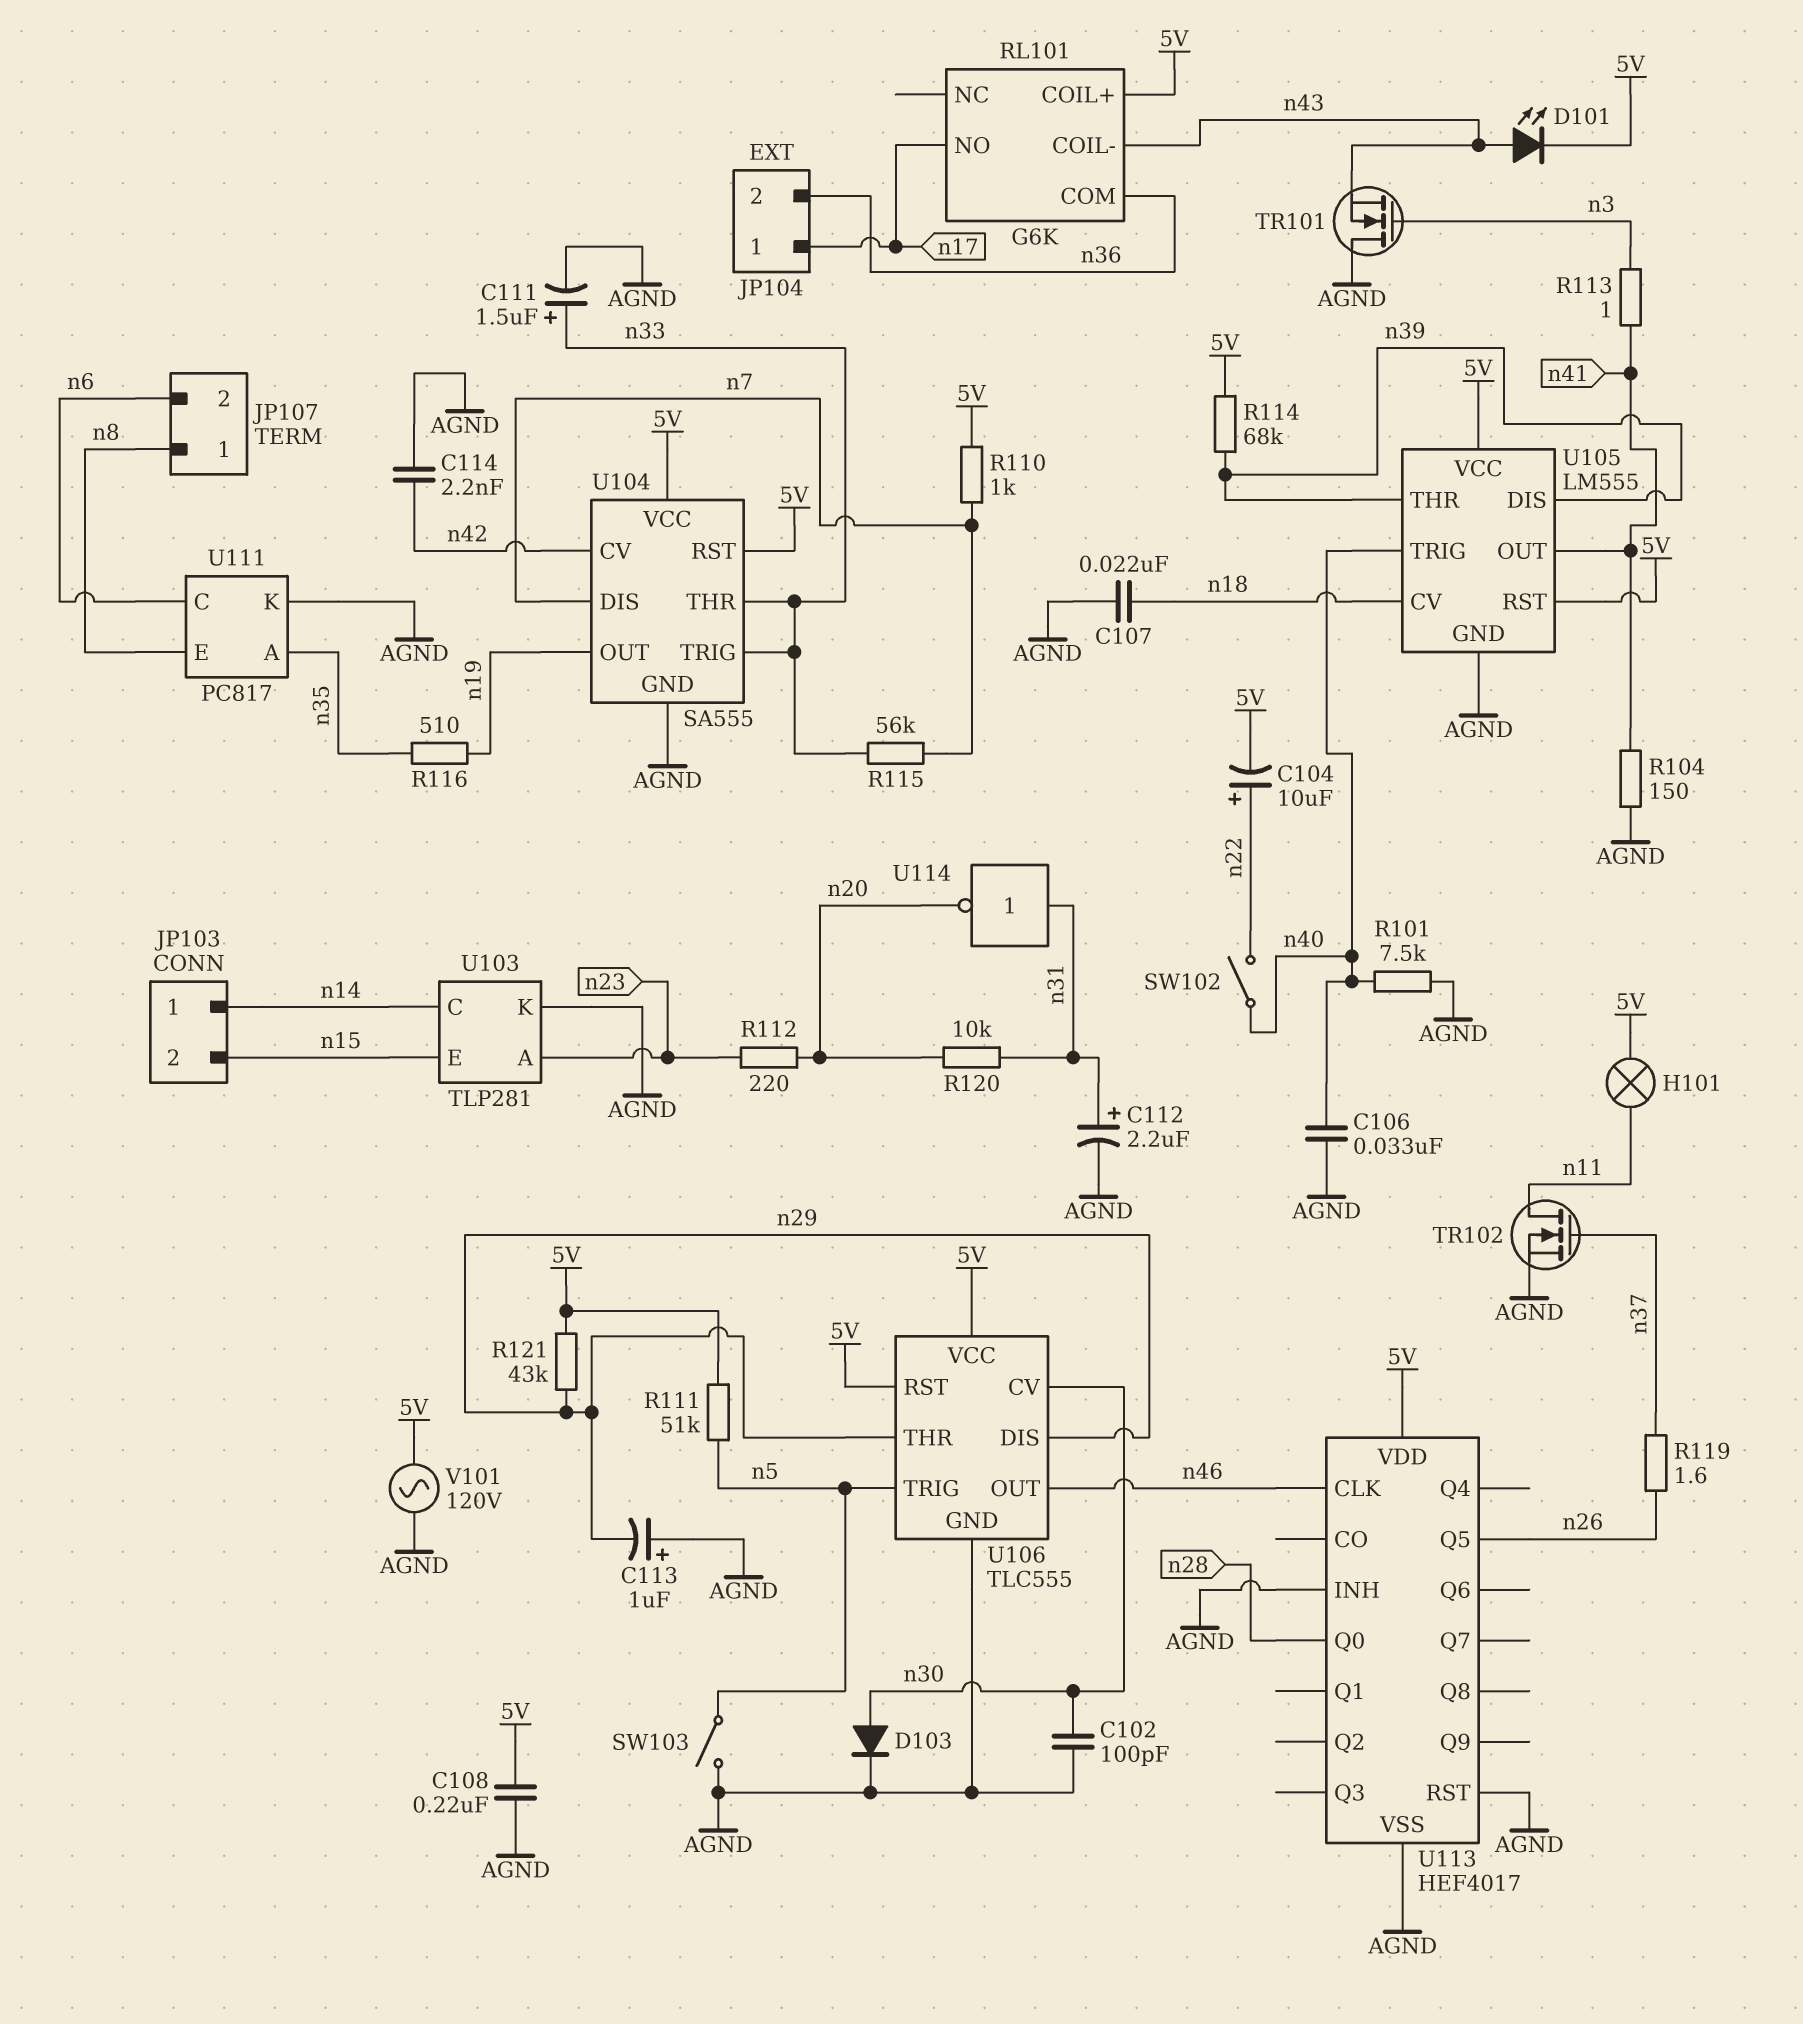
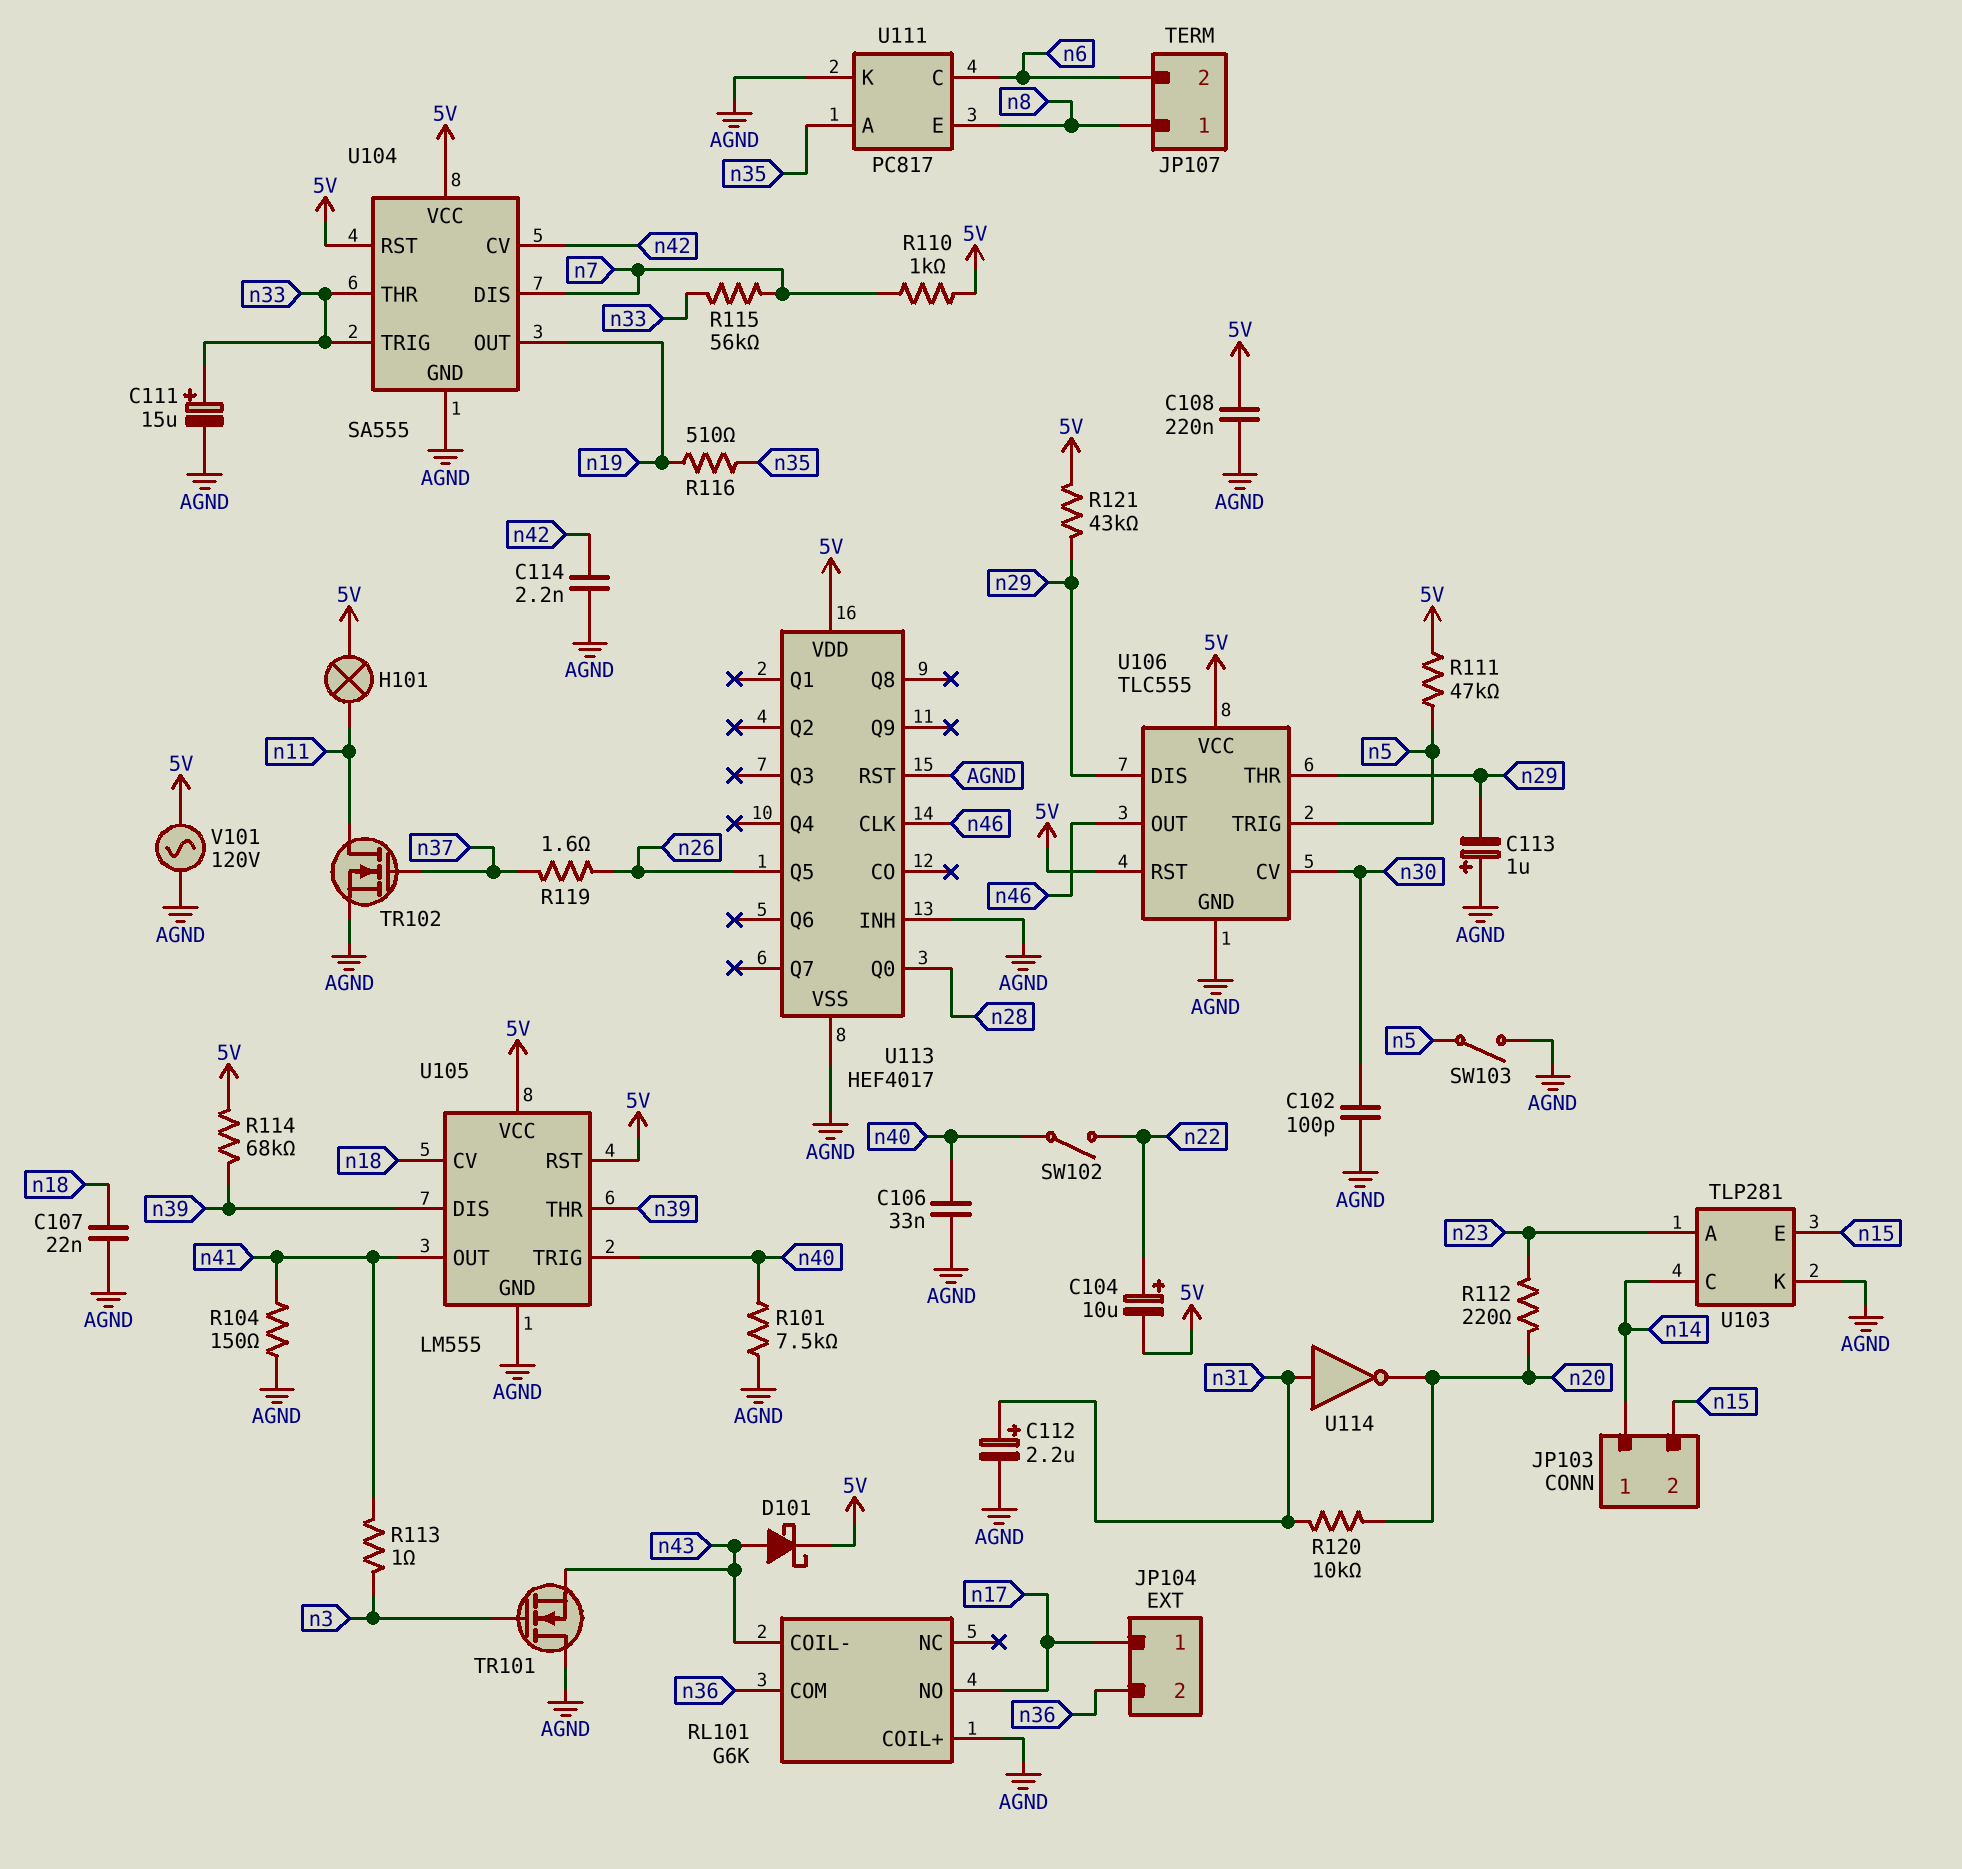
C111: 1.5uF (plus n33, minus AGND) -> 15uF (plus n33, minus AGND)
D101: LED (A n43, K 5V) -> schottky (A n43, K 5V)
D103: diode (A n30, K AGND) -> none
R111: 51k (5V, n5) -> 47k (5V, n5)
RL101 pin COIL+: 5V -> AGND

